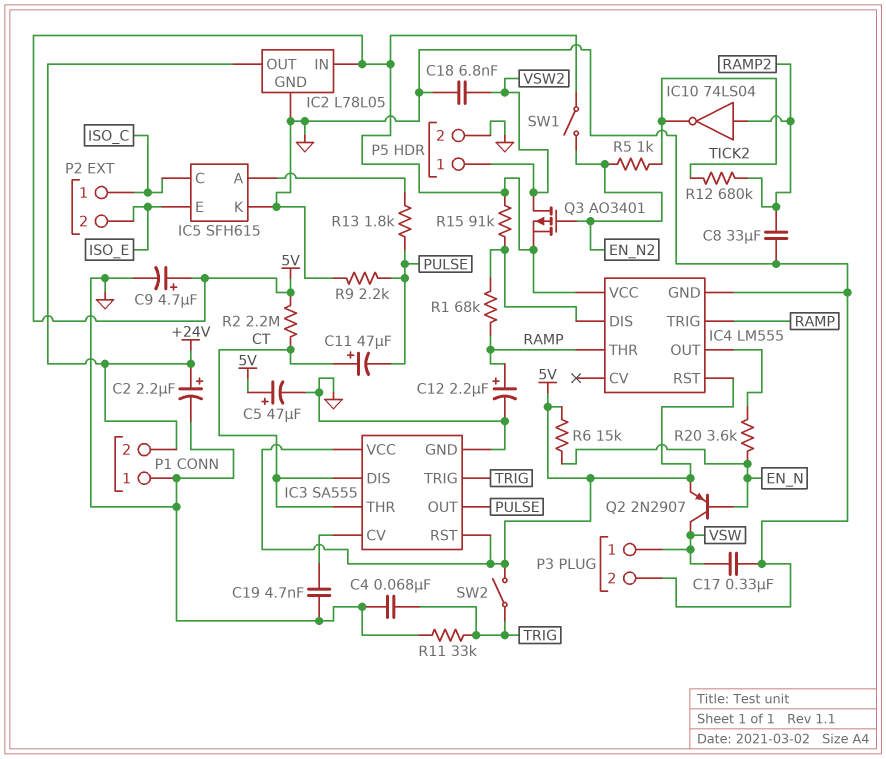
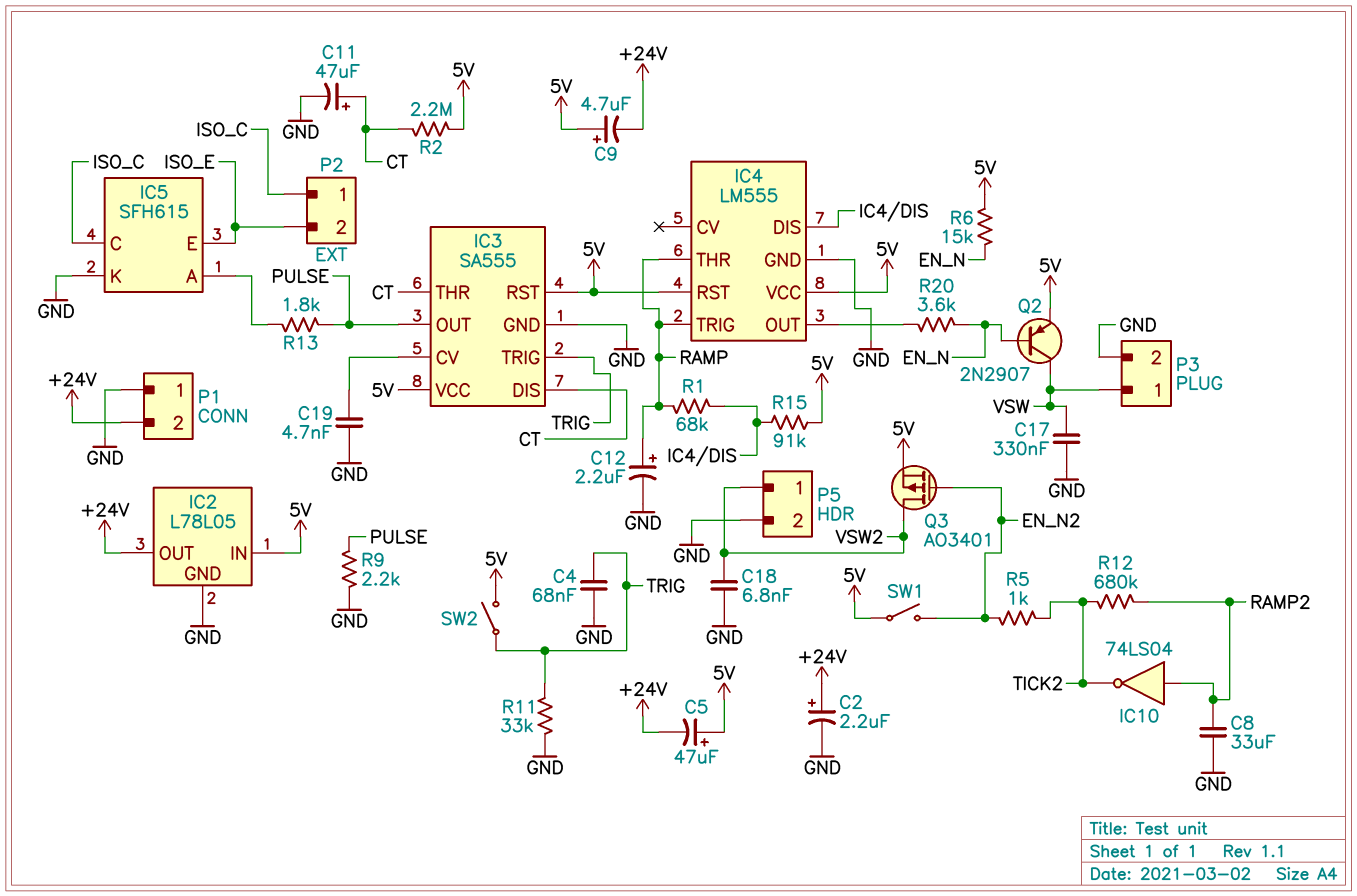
C5: 47uF (plus 5V, minus GND) -> 47uF (plus 5V, minus +24V)
C9: 4.7uF (plus 5V, minus GND) -> 4.7uF (plus 5V, minus +24V)
C11: 47uF (plus CT, minus PULSE) -> 47uF (plus CT, minus GND)

